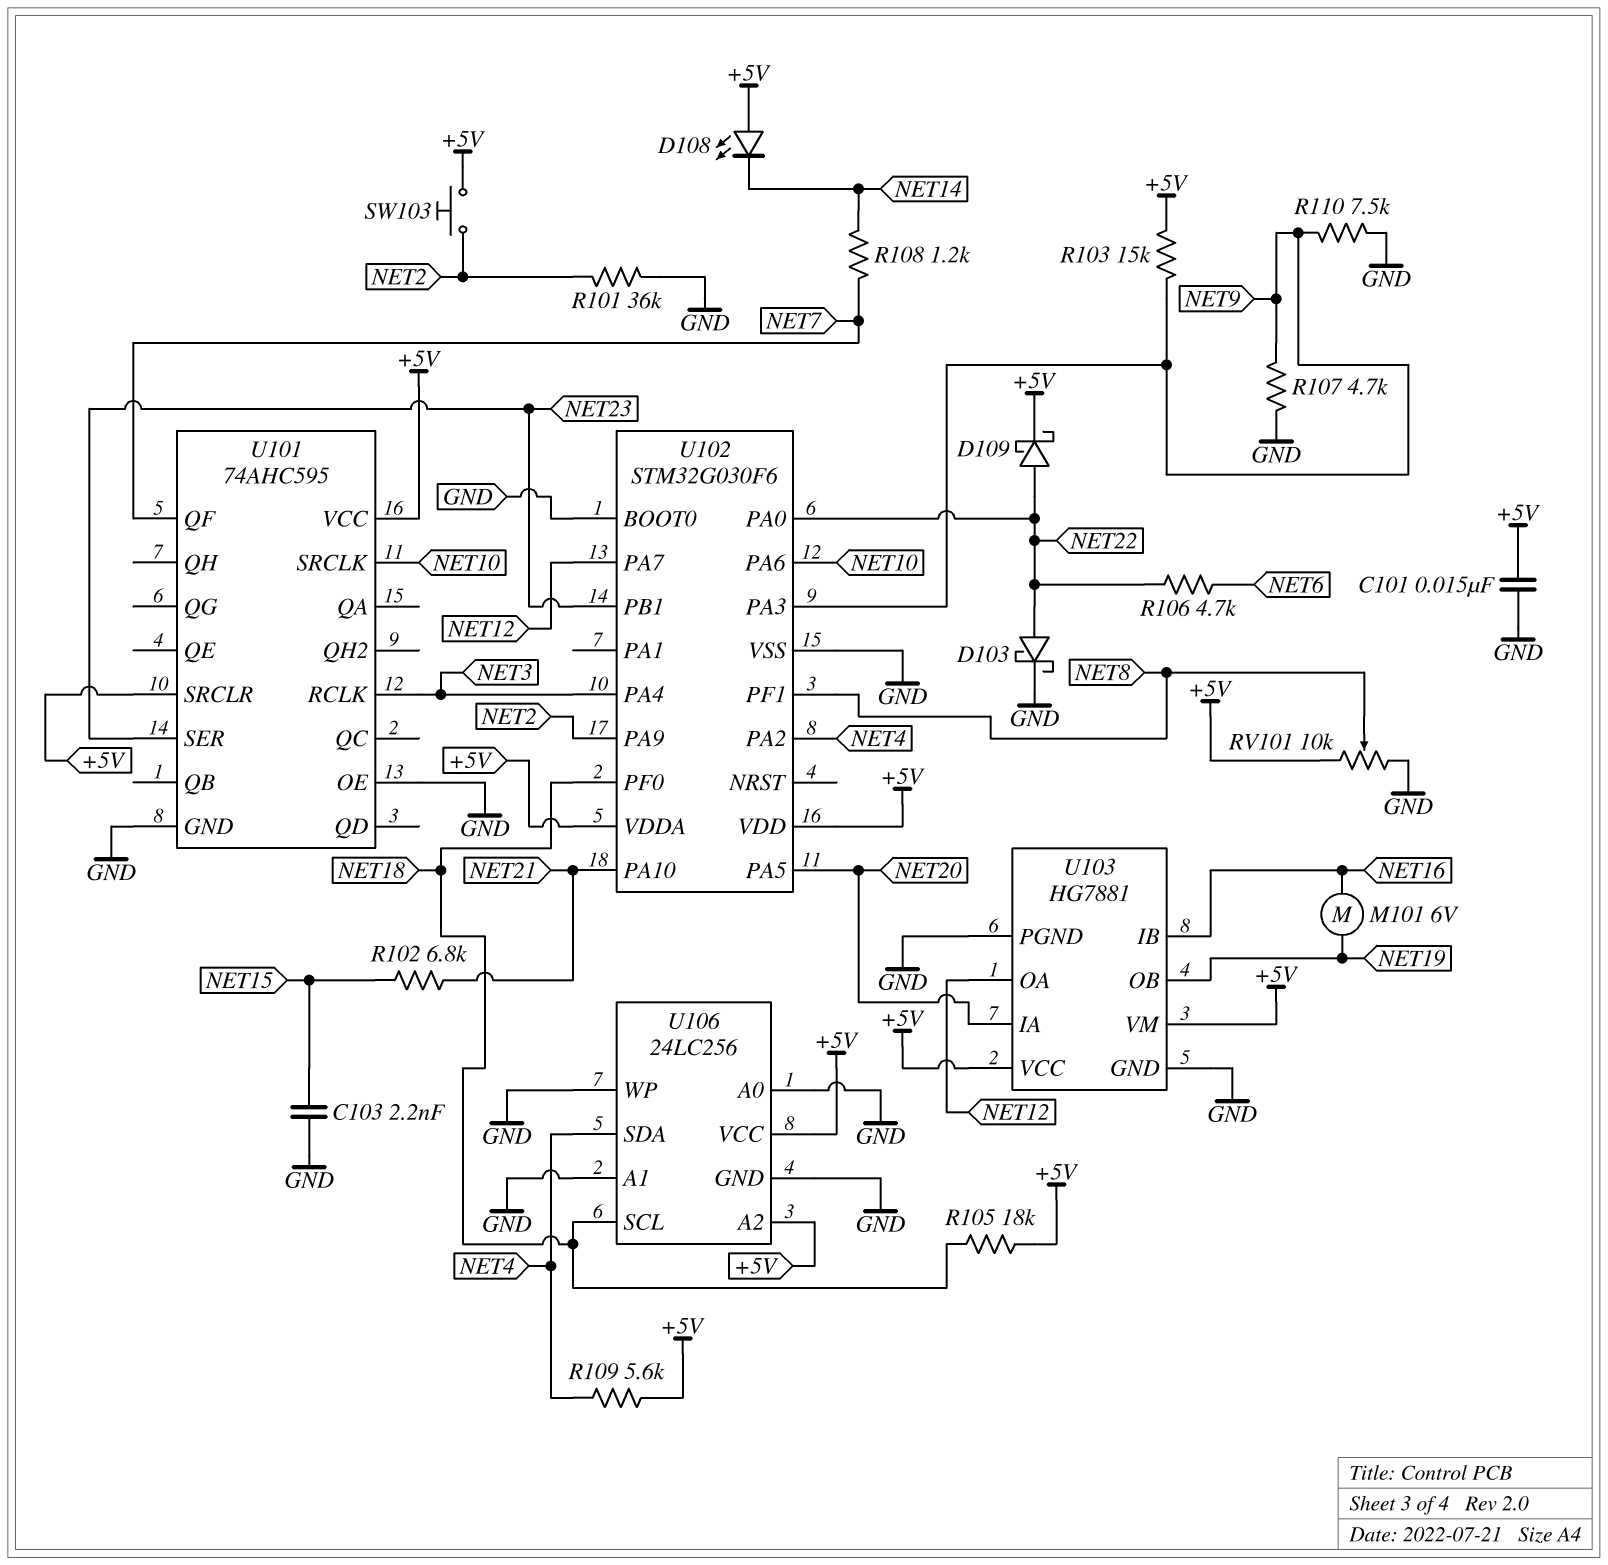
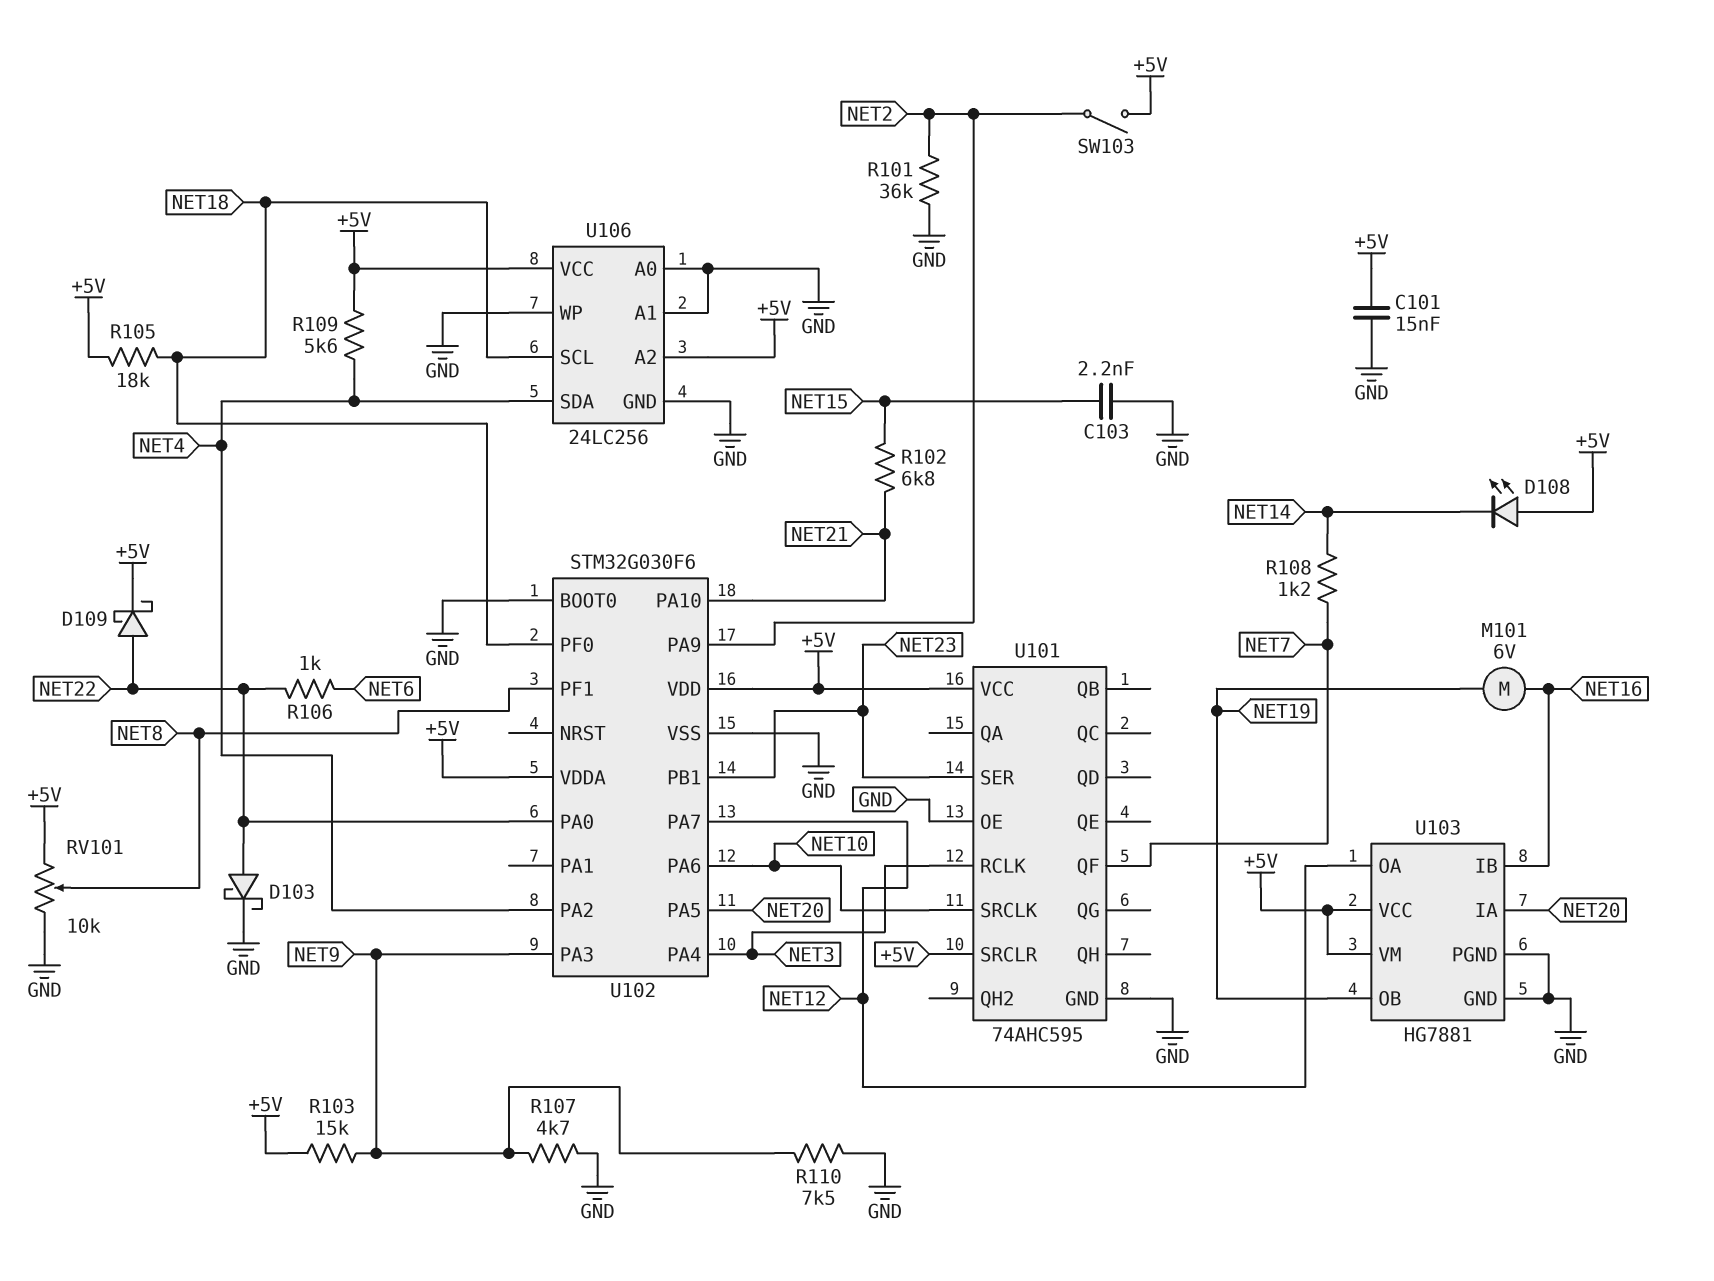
R106: 4.7k (NET6, NET22) -> 1k (NET6, NET22)
SW103: button (+5V, NET2) -> switch (+5V, NET2)

